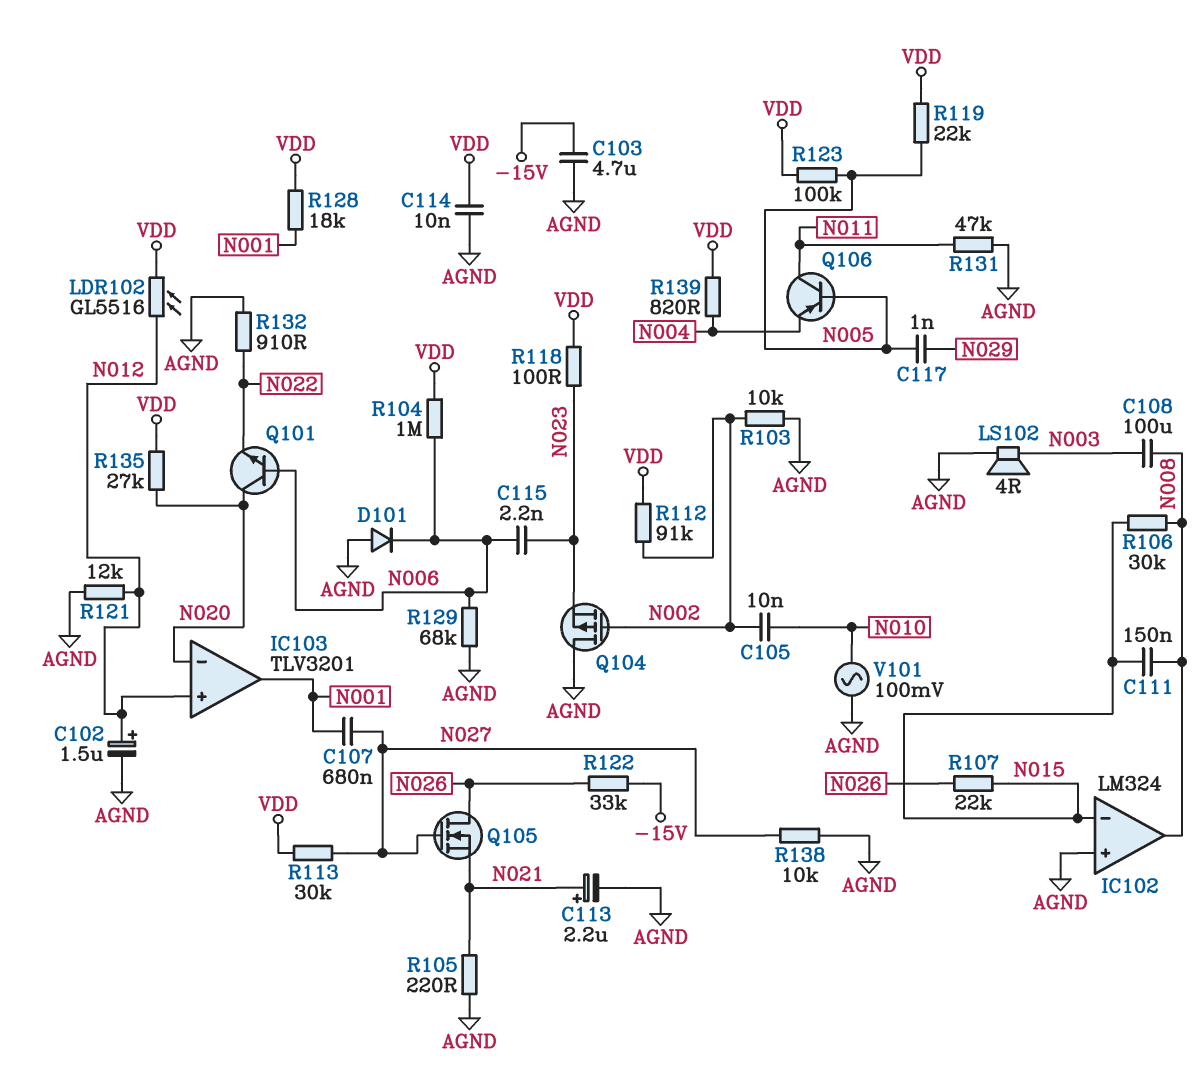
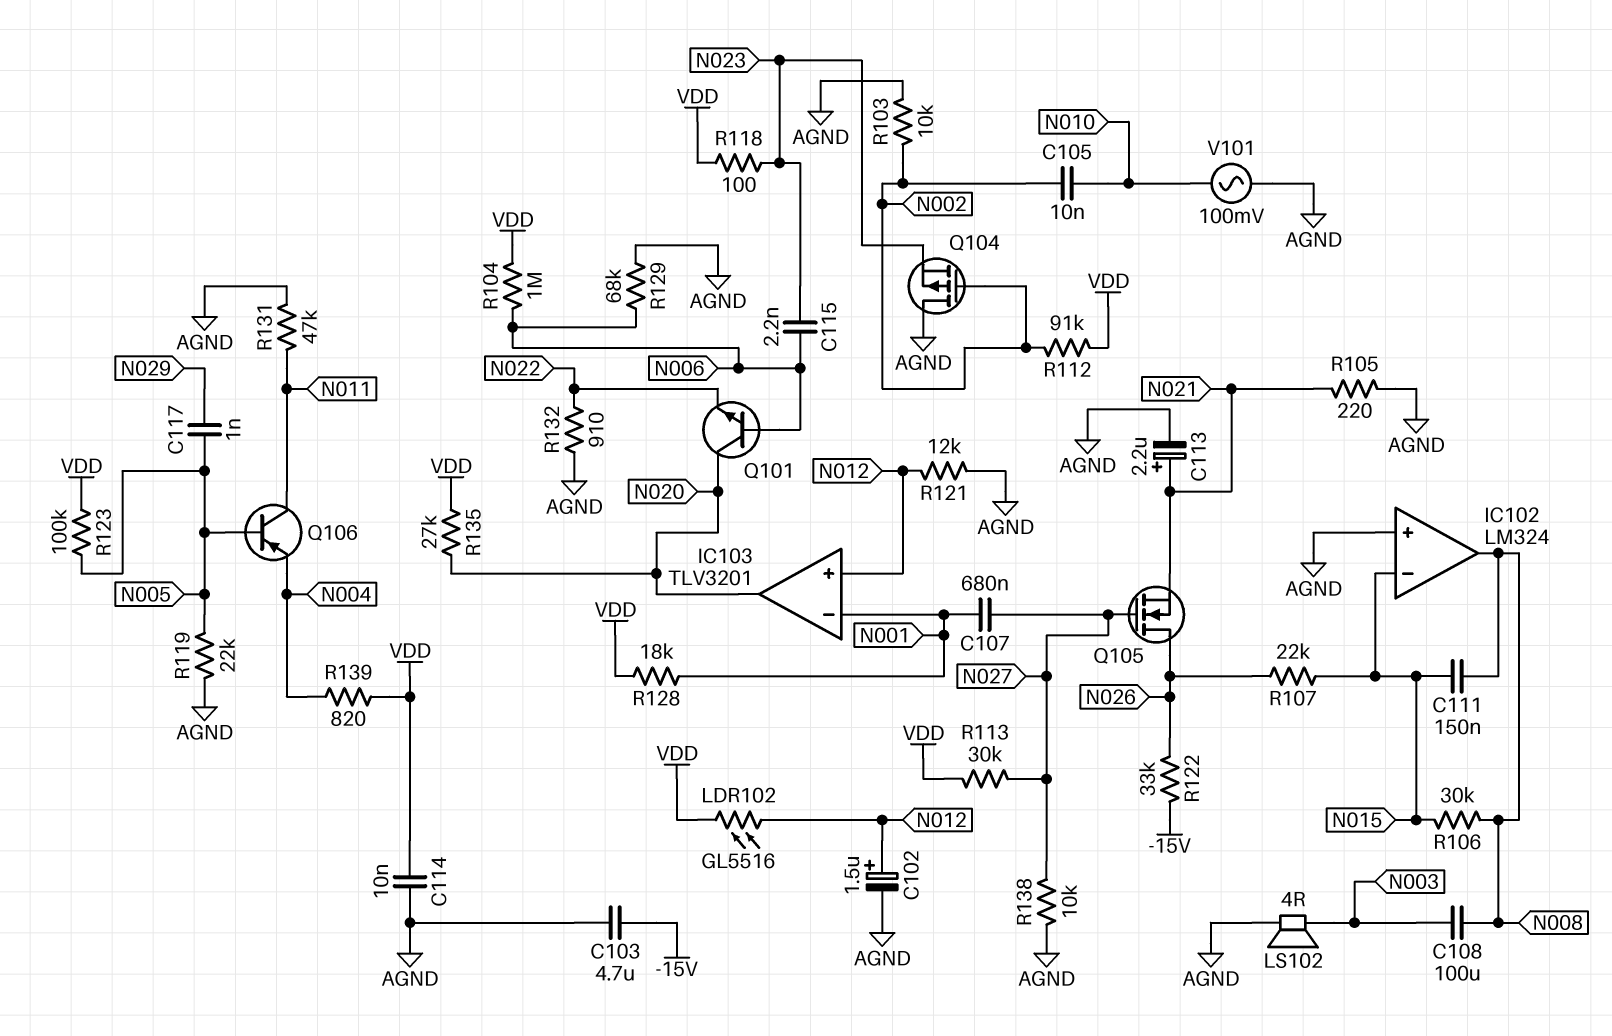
D101: diode (A AGND, K N006) -> none
IC103 pin in-: N020 -> N001
IC103 pin out: N001 -> N020
R119: 22k (N005, VDD) -> 22k (AGND, N005)

